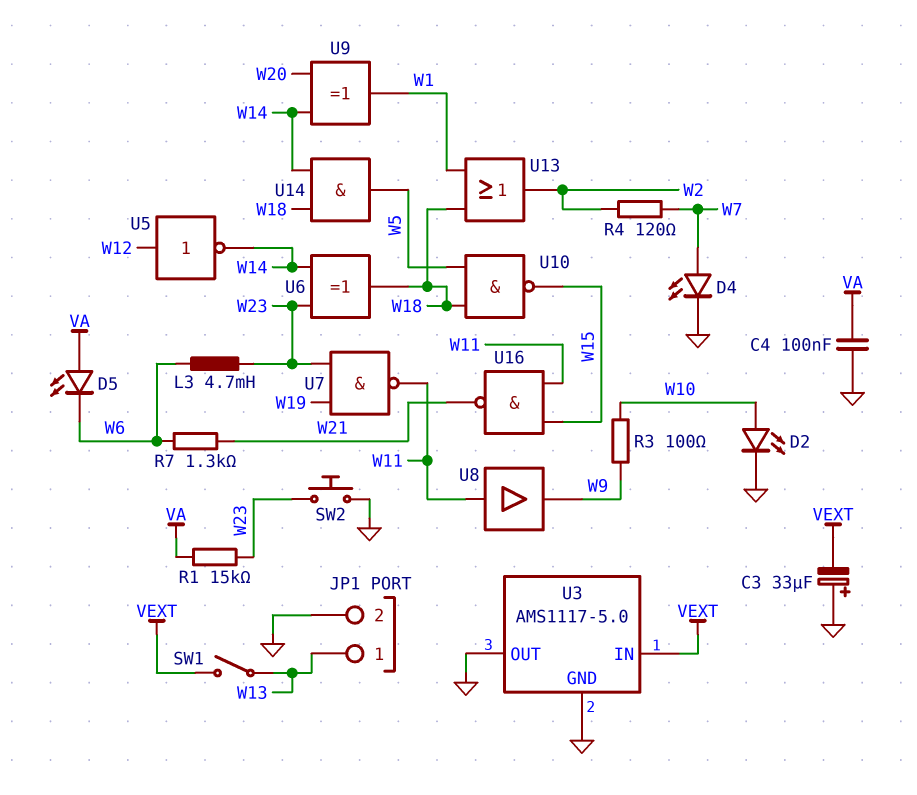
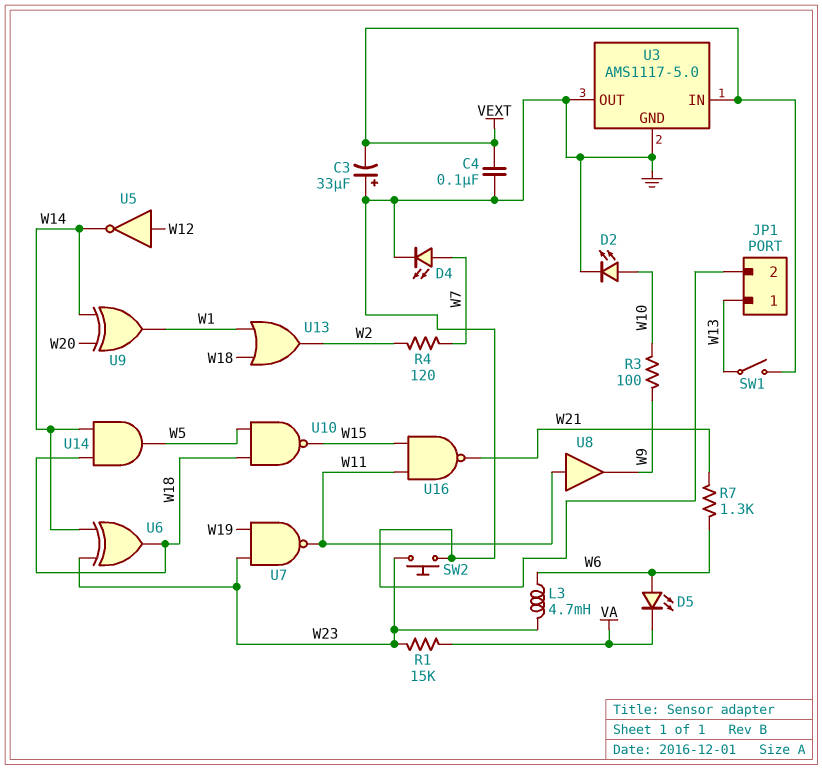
C4: 100nF (GND, VA) -> 100nF (GND, VEXT)
D5: LED (A VA, K W6) -> LED (A W6, K VA)

